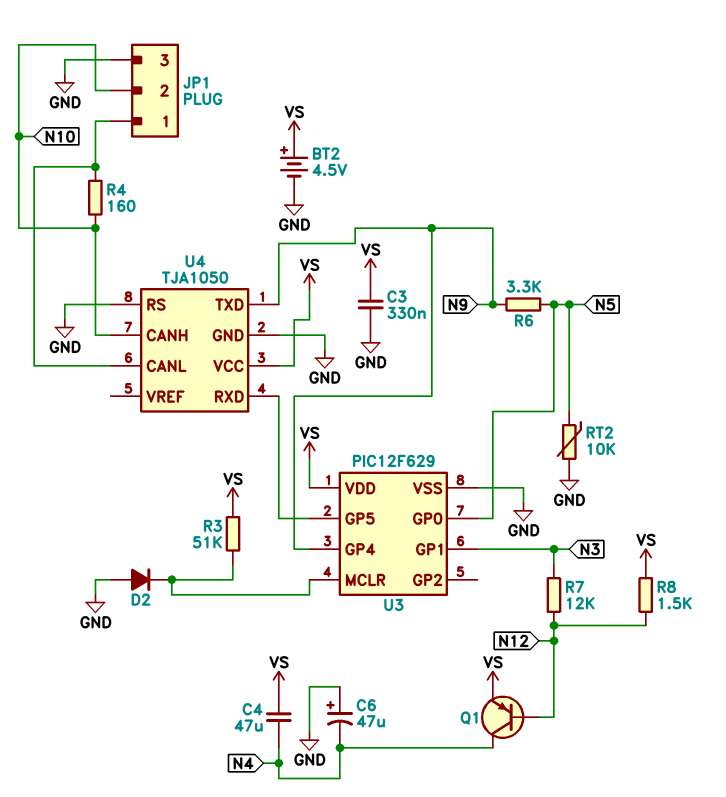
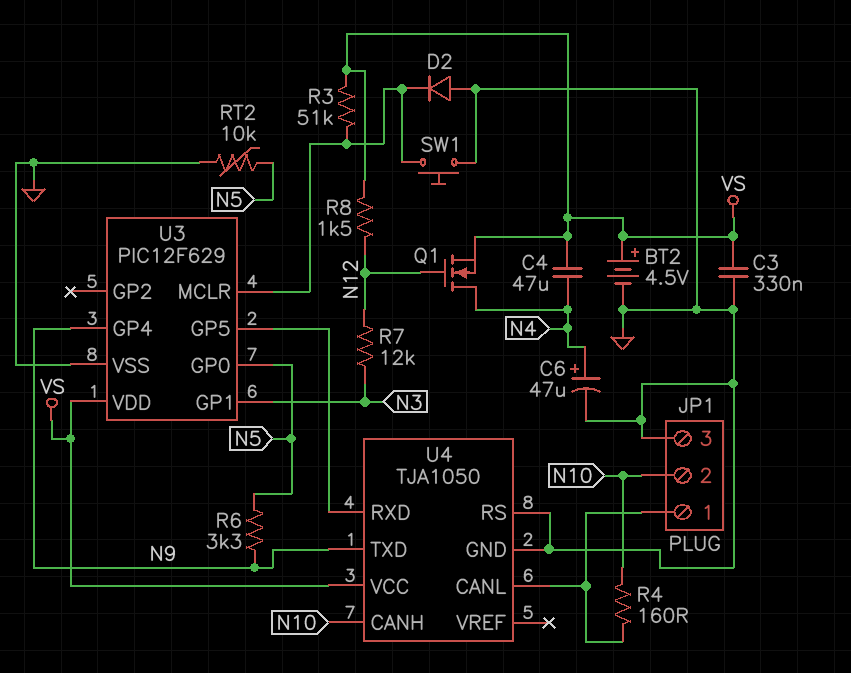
C6: 47uF (plus GND, minus N4) -> 47uF (plus N4, minus GND)
Q1: PNP (B N12, C N4, E VS) -> NMOS (G N12, D N4, S VS)
SW1: none -> button (GND, U3/MCLR)

